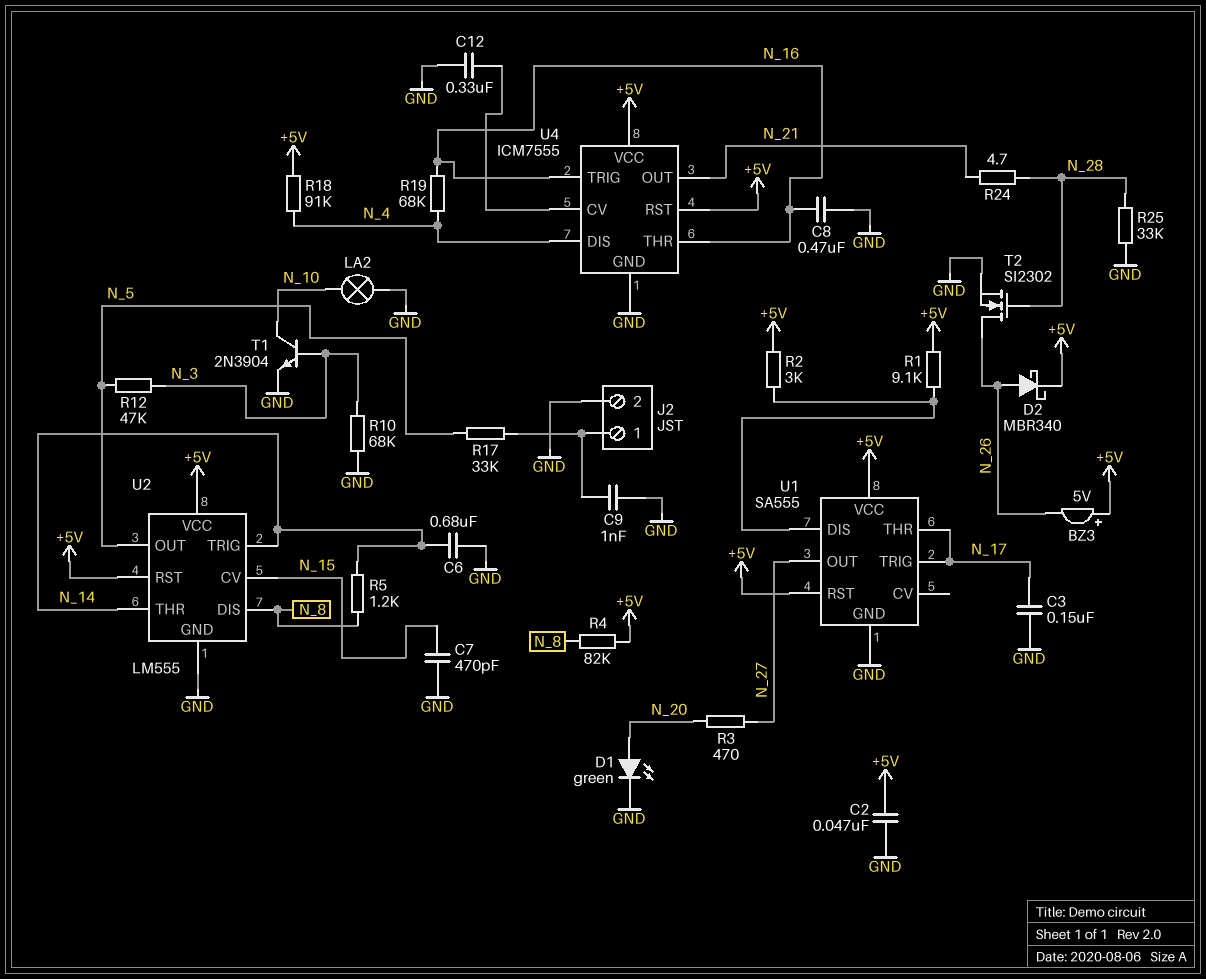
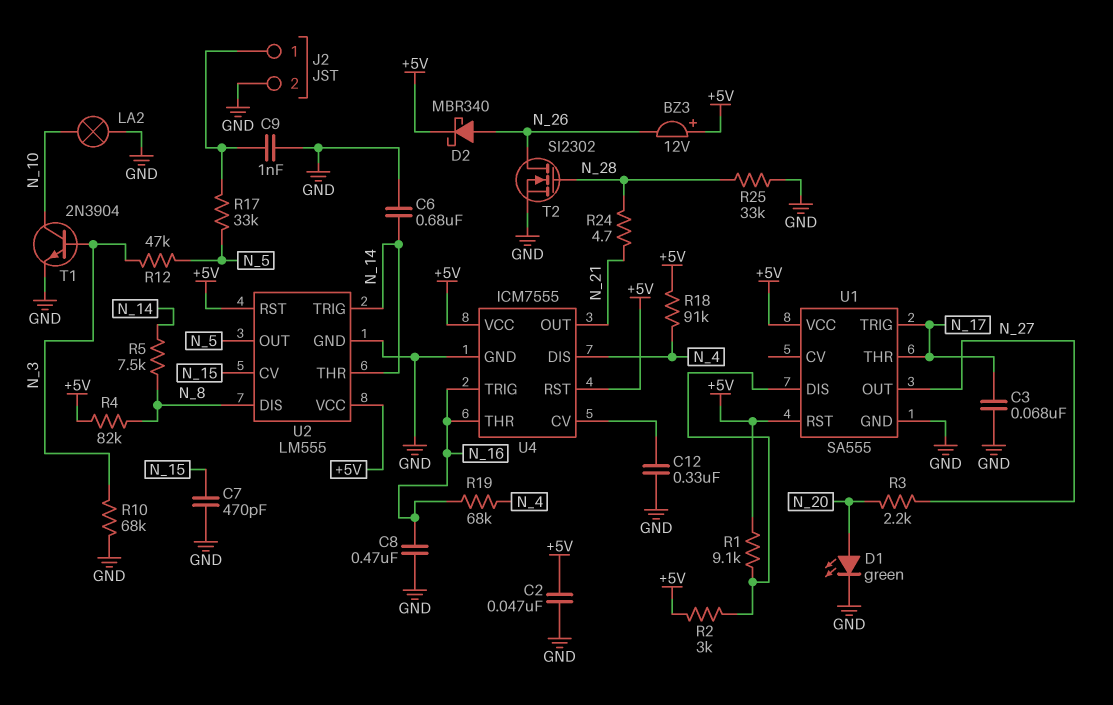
BZ3: buzzer 5V (plus +5V, minus N_26) -> buzzer 12V (plus +5V, minus N_26)
C3: 150nF (GND, N_17) -> 68nF (GND, N_17)
R3: 470 (N_20, N_27) -> 2.2k (N_20, N_27)
R5: 1.2k (N_8, N_14) -> 7.5k (N_8, N_14)

